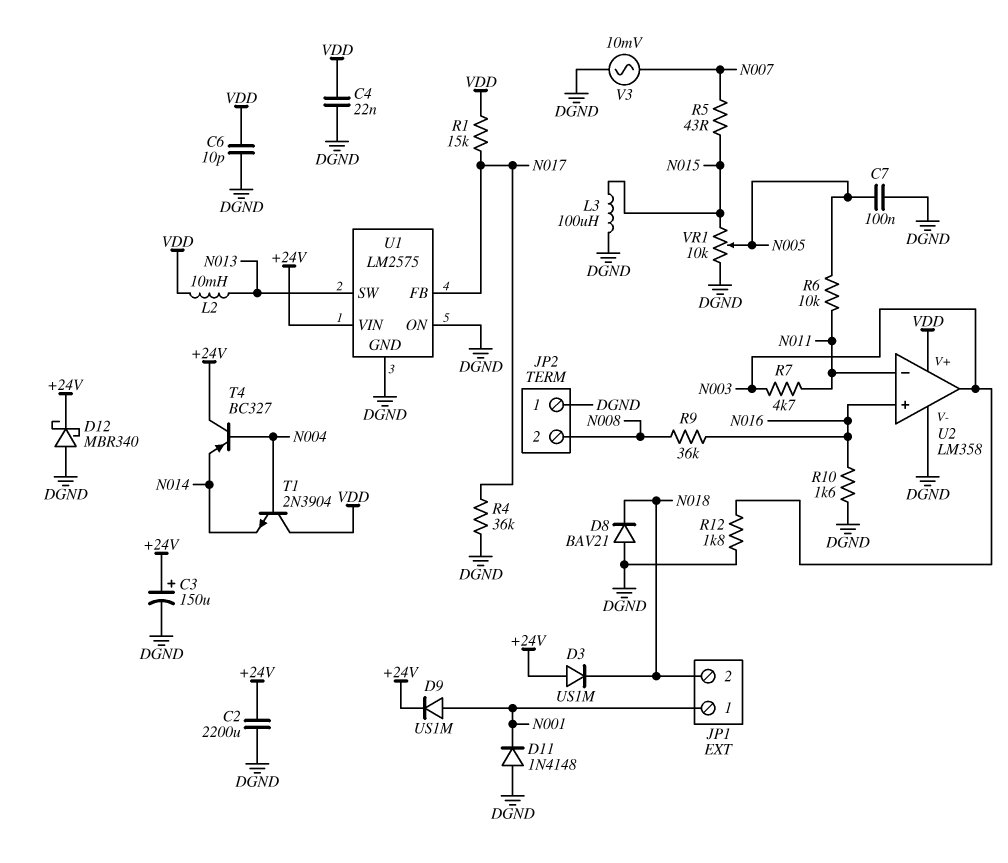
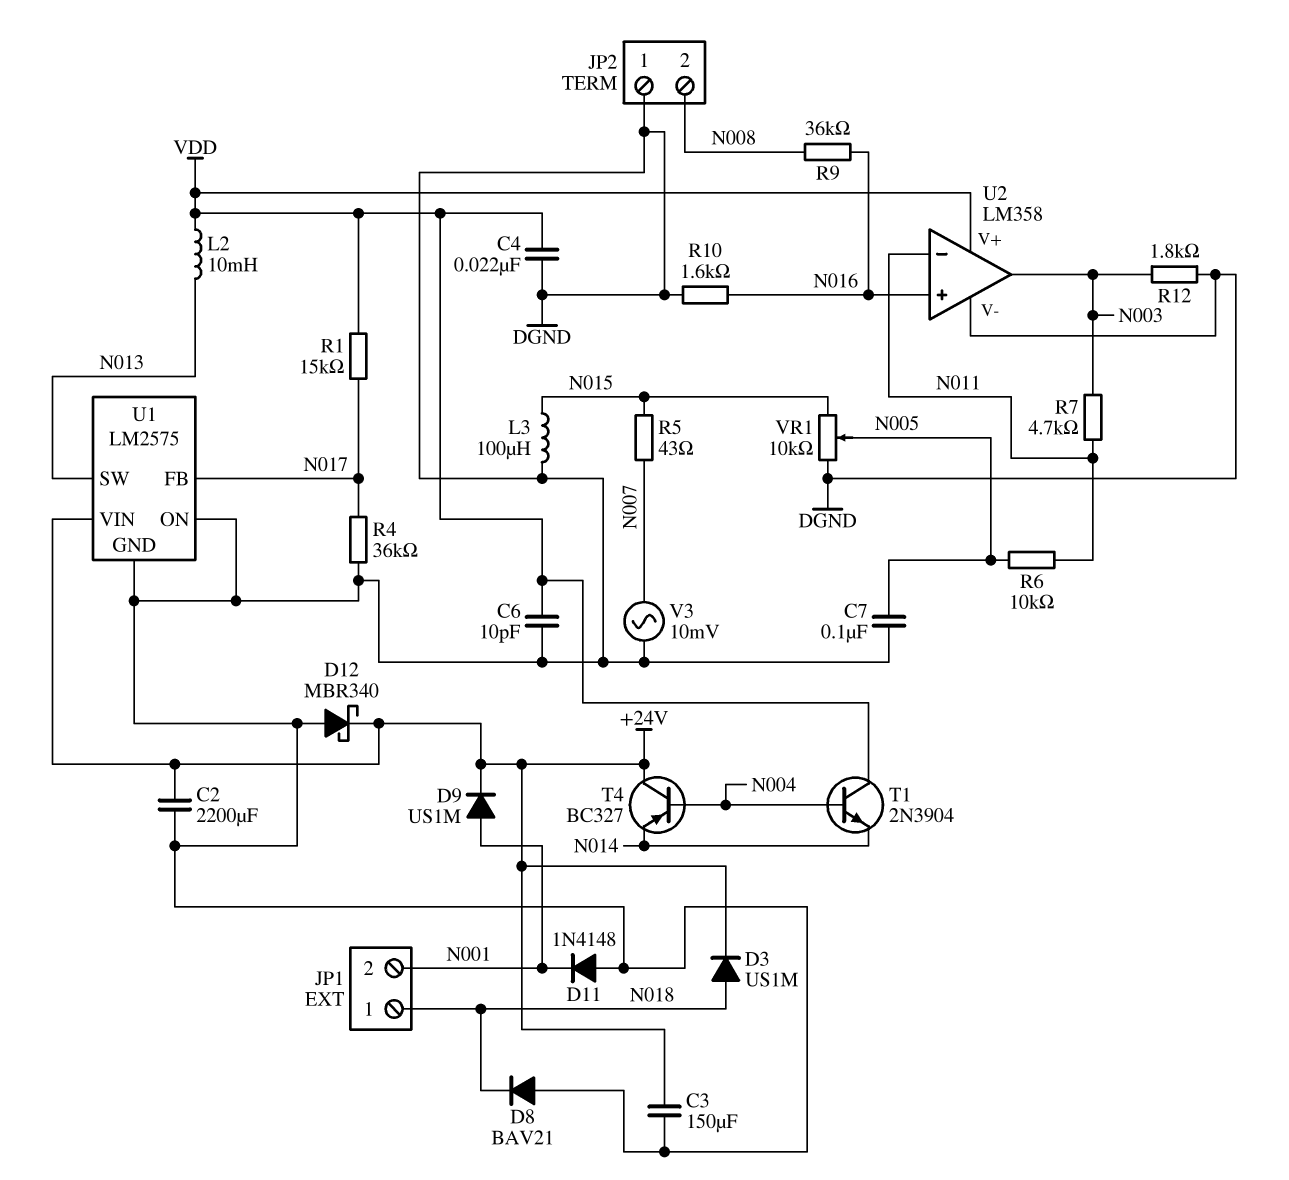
C3: 150uF (plus +24V, minus DGND) -> 150uF (+24V, DGND)
D3: diode US1M (A +24V, K N018) -> diode US1M (A N018, K +24V)
JP1 pin 1: N001 -> N018
JP1 pin 2: N018 -> N001

